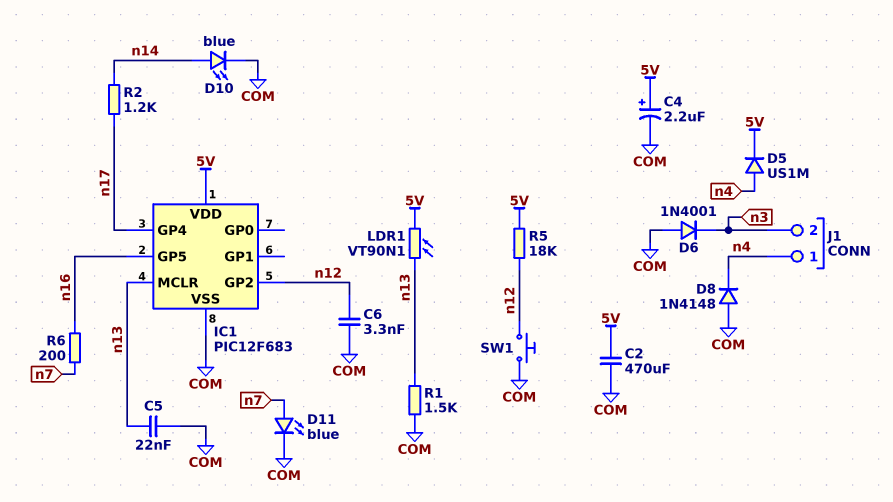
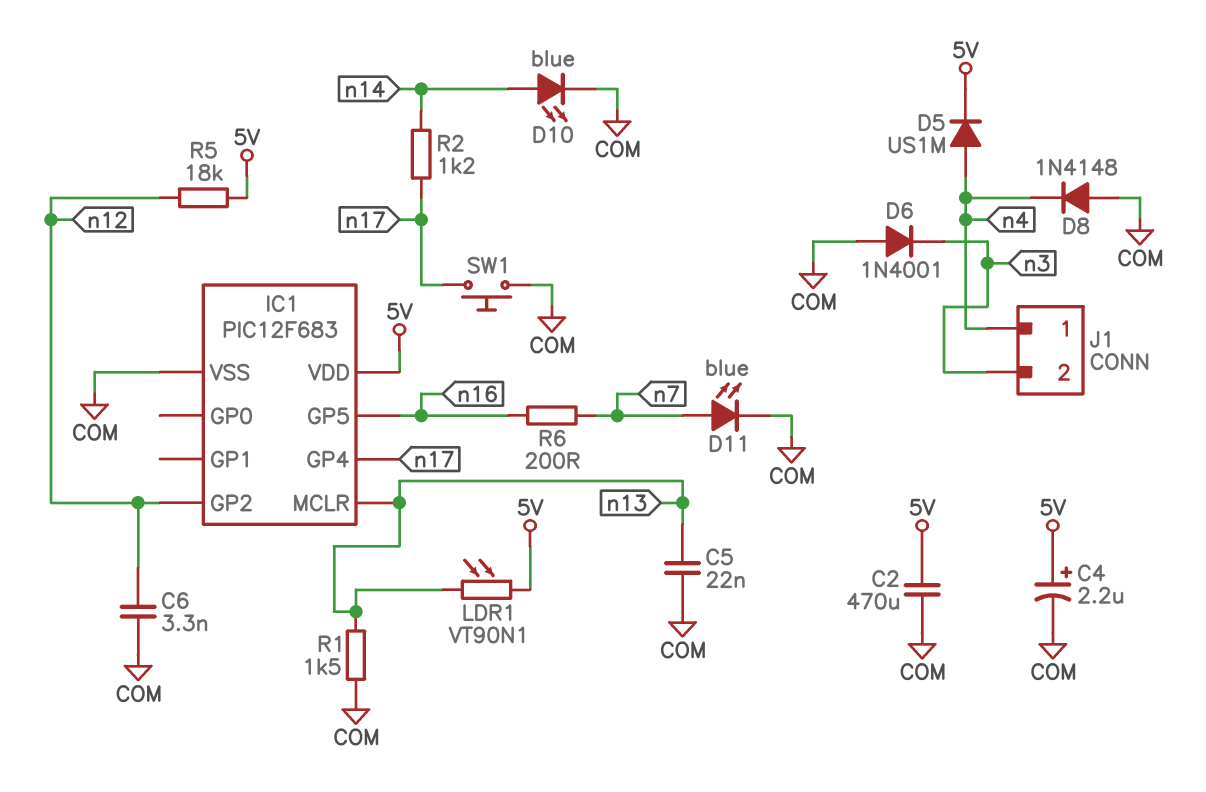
SW1: button (COM, n12) -> button (COM, n17)

